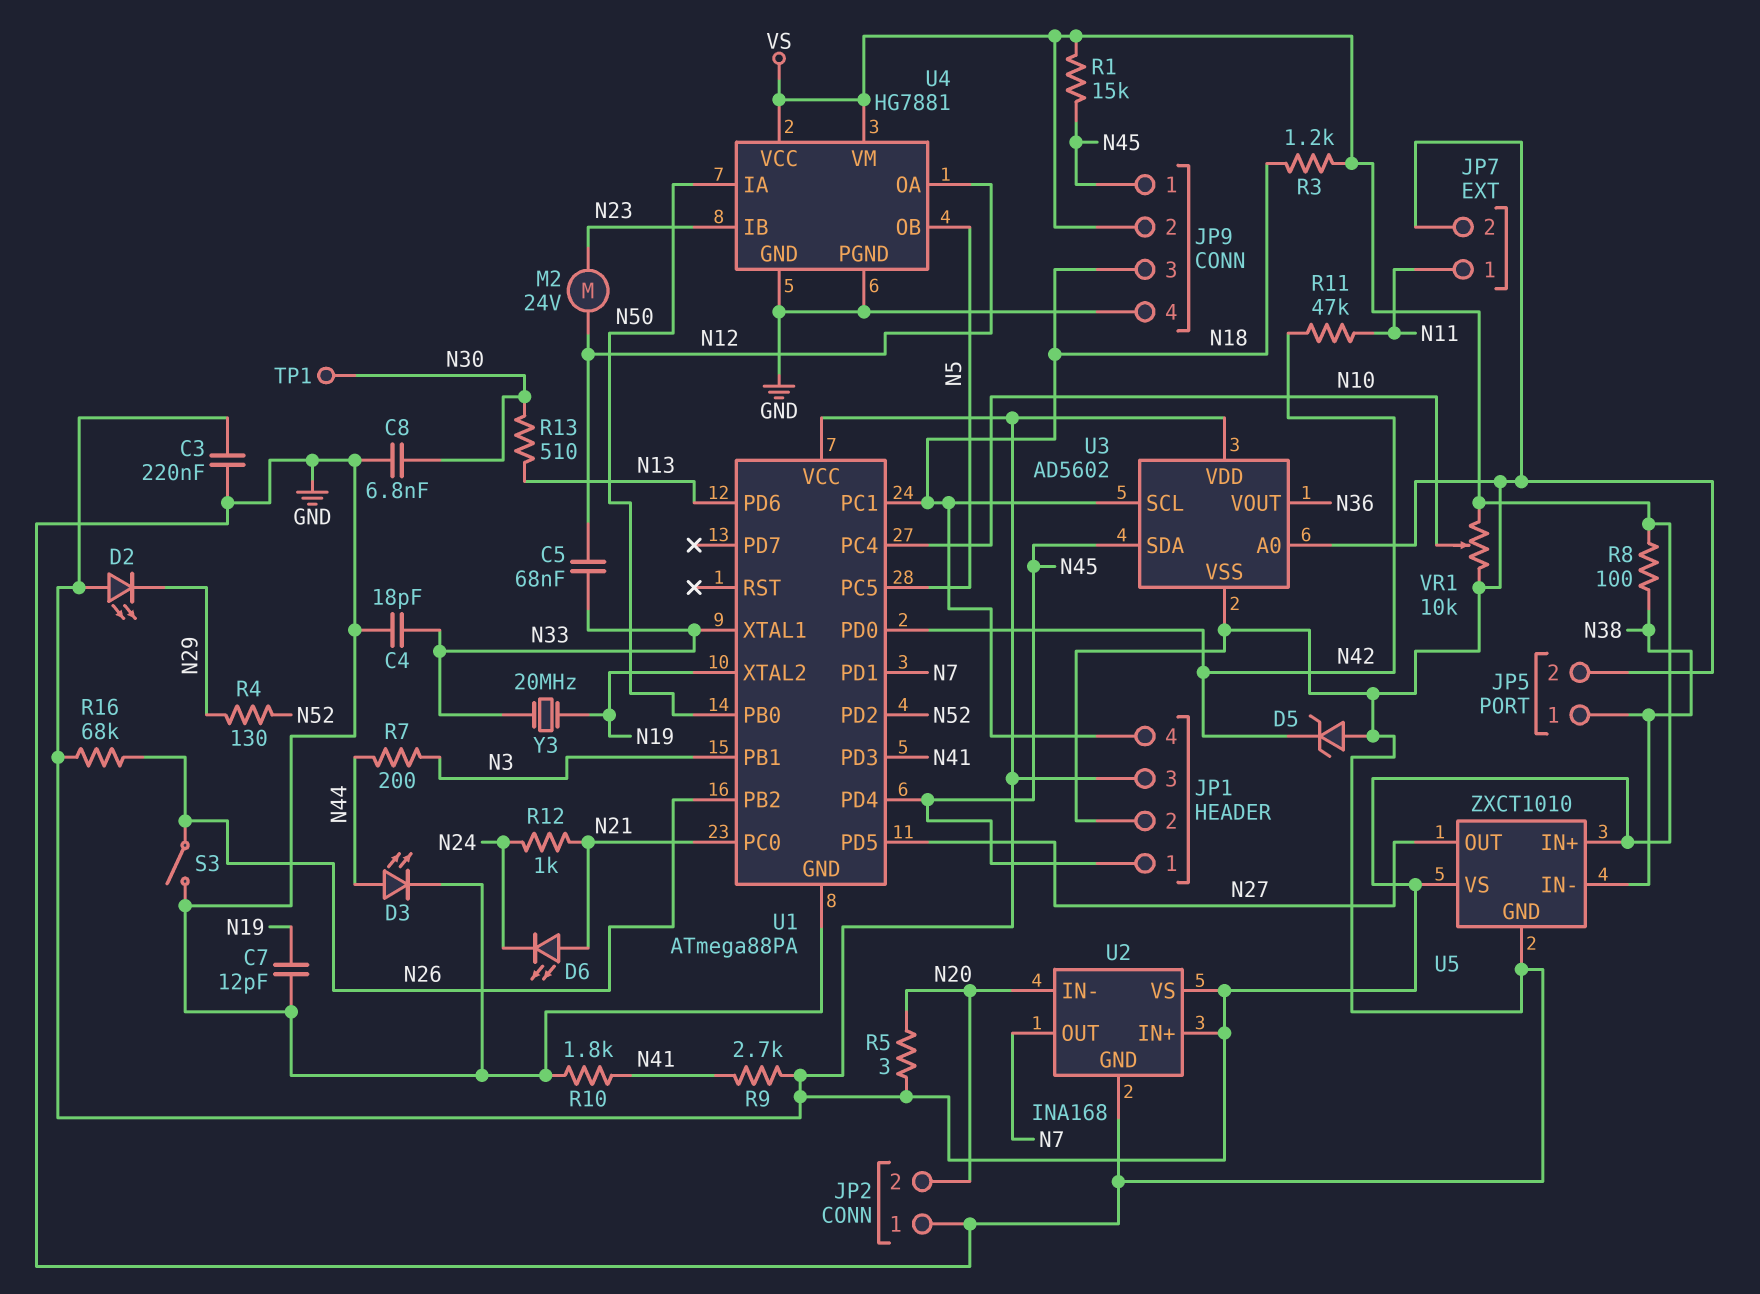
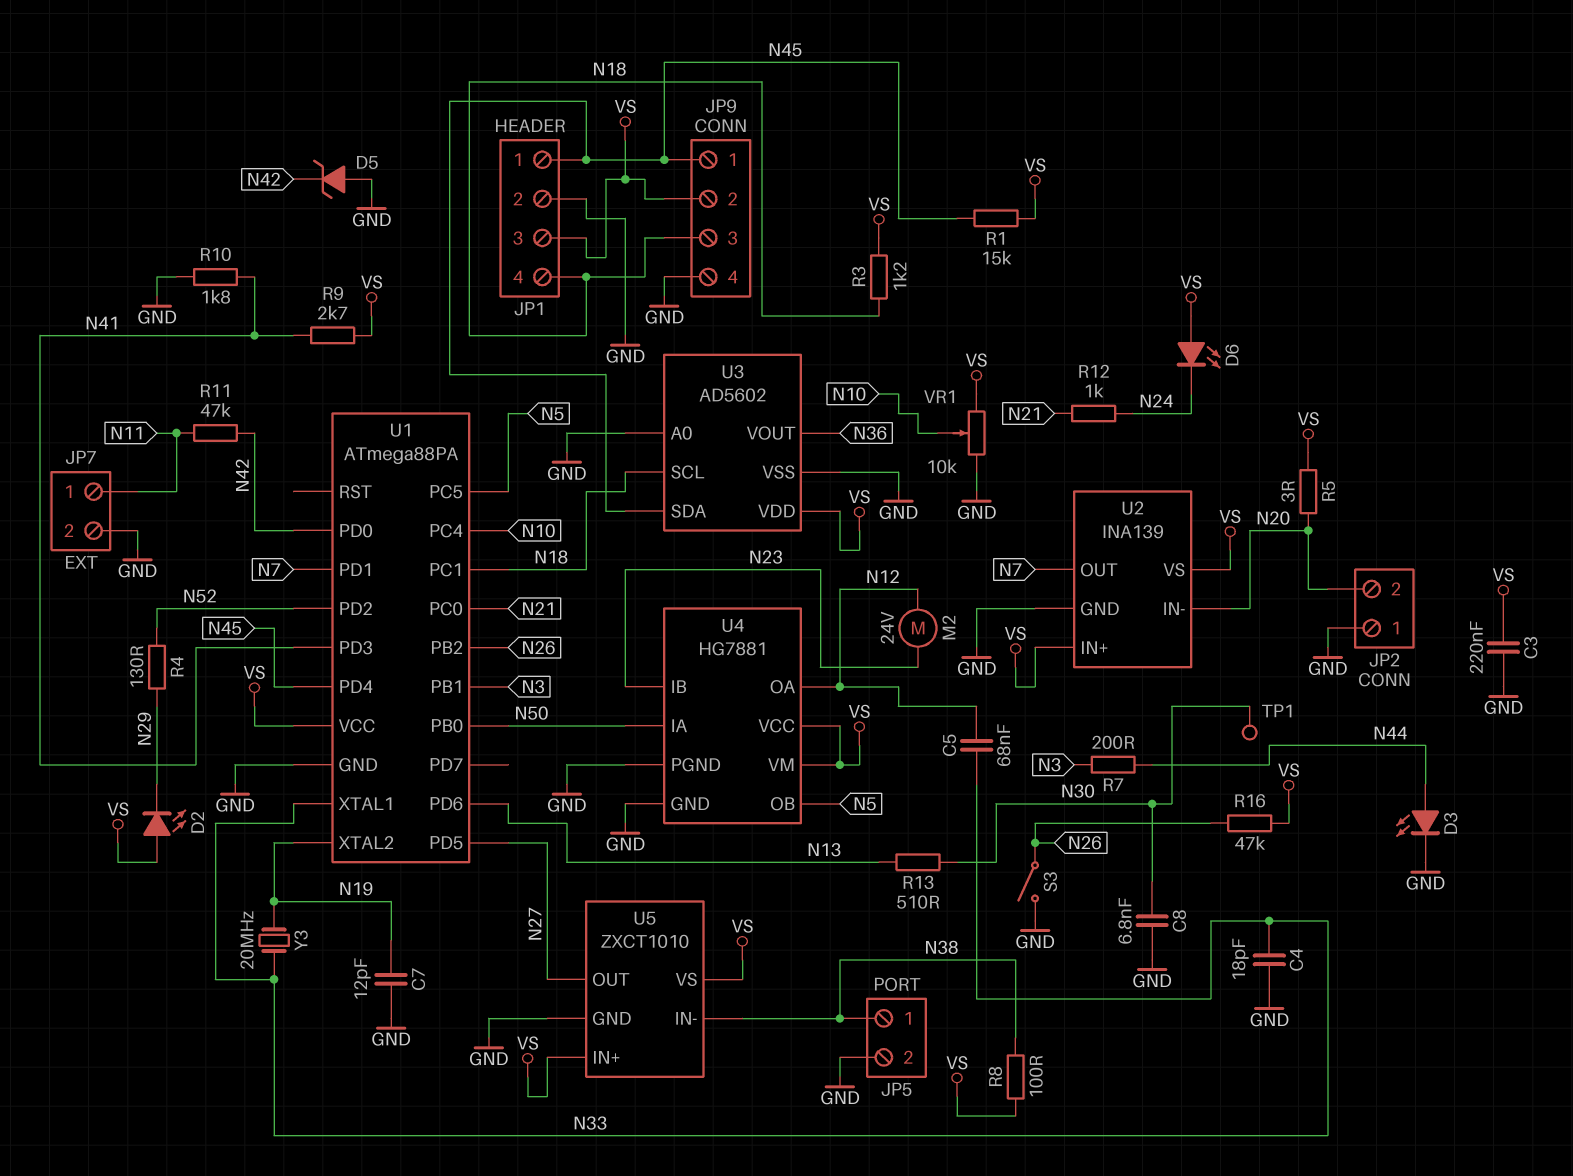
D6: LED (A N21, K N24) -> LED (A VS, K N24)
R16: 68k (N26, VS) -> 47k (N26, VS)
U2: INA168 -> INA139

